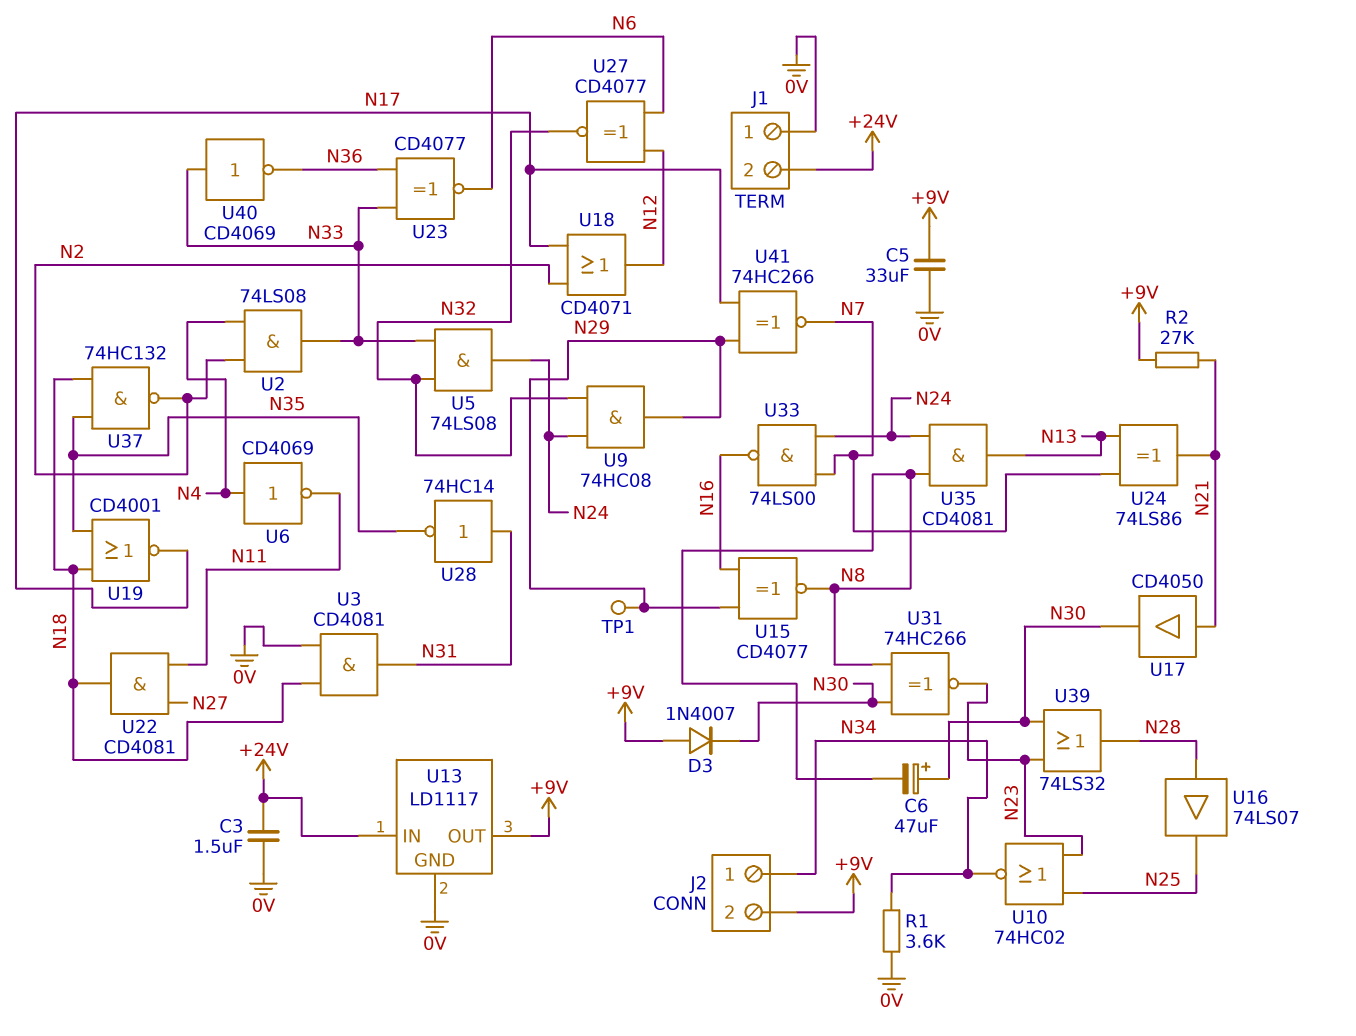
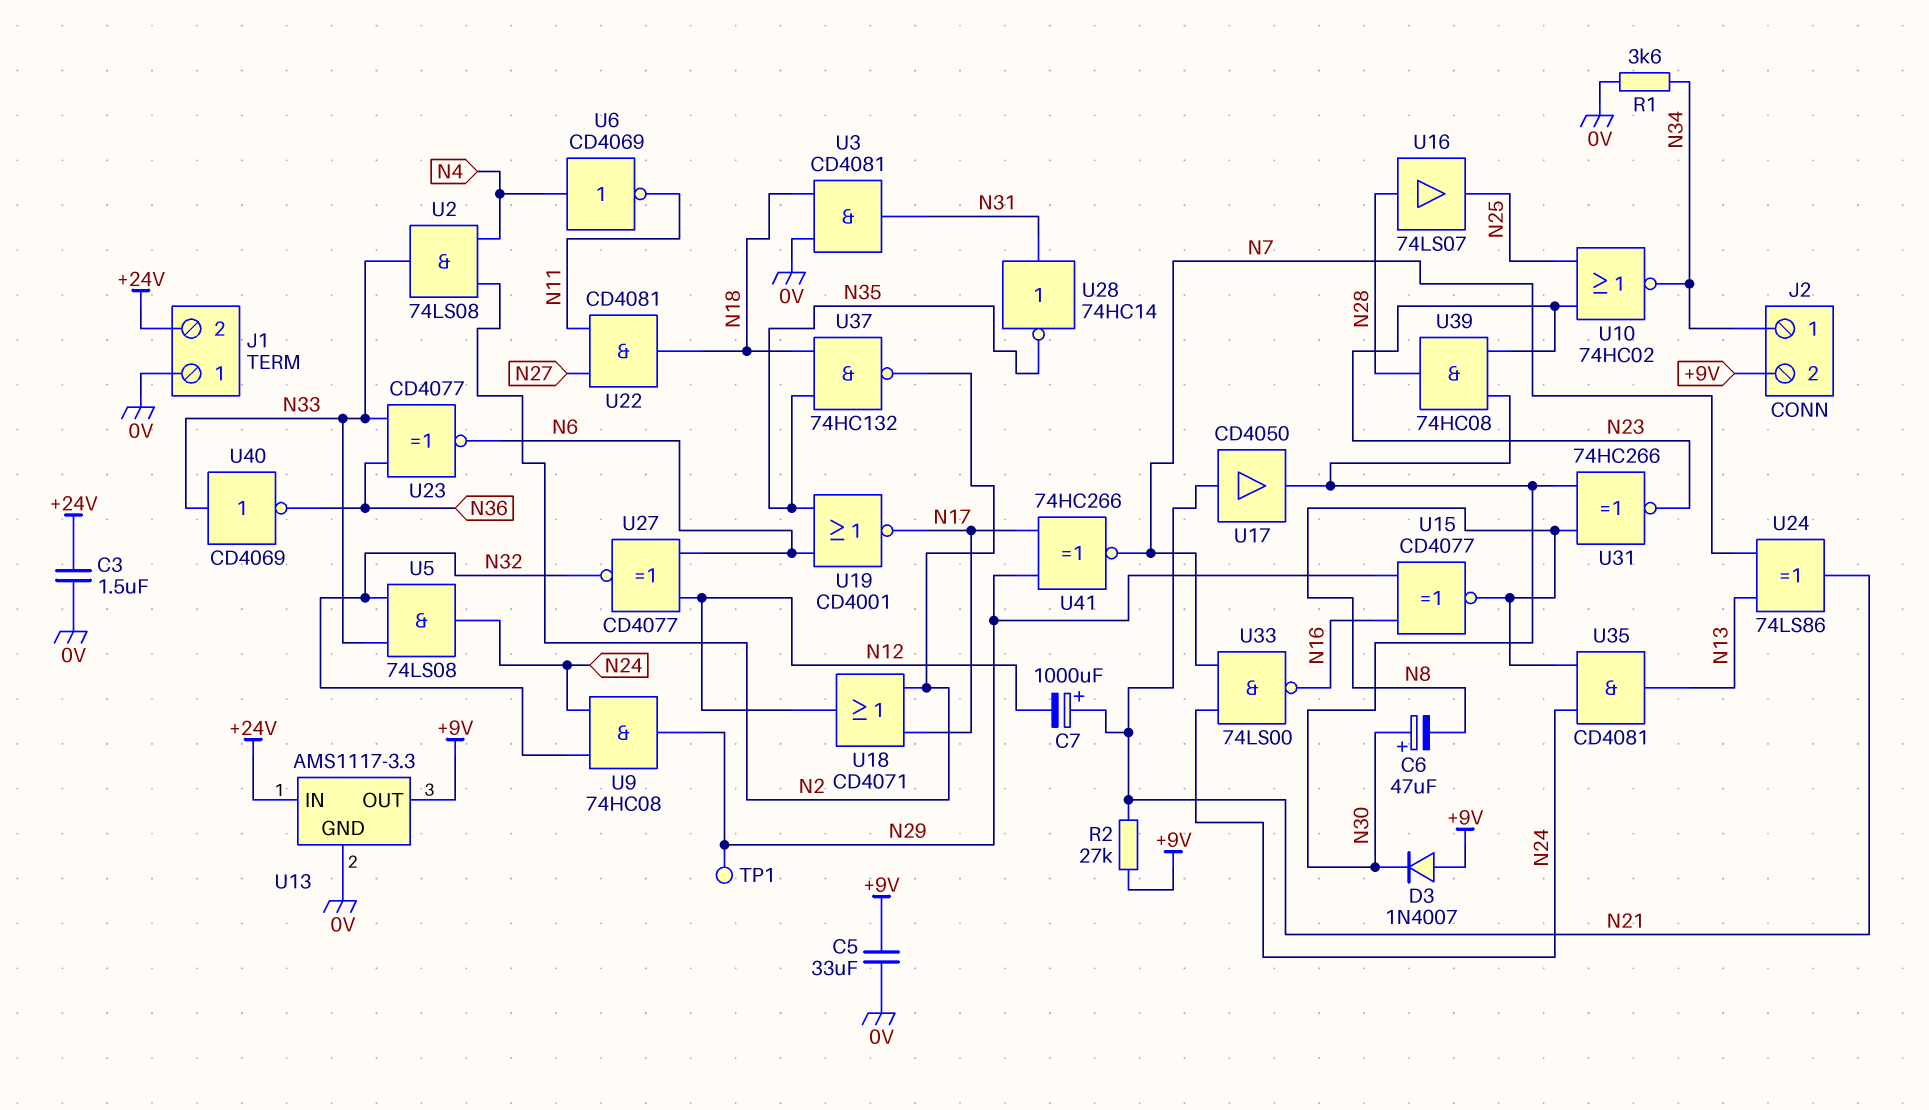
C7: none -> 1000uF (plus N21, minus N12)
U13: LD1117 -> AMS1117-3.3
U19: NOR CD4001 (in N18, in N35, out N17) -> NOR CD4001 (in N6, in N35, out N17)
U39: OR 74LS32 (in N23, in N30, out N28) -> AND 74HC08 (in N23, in N30, out N28)

